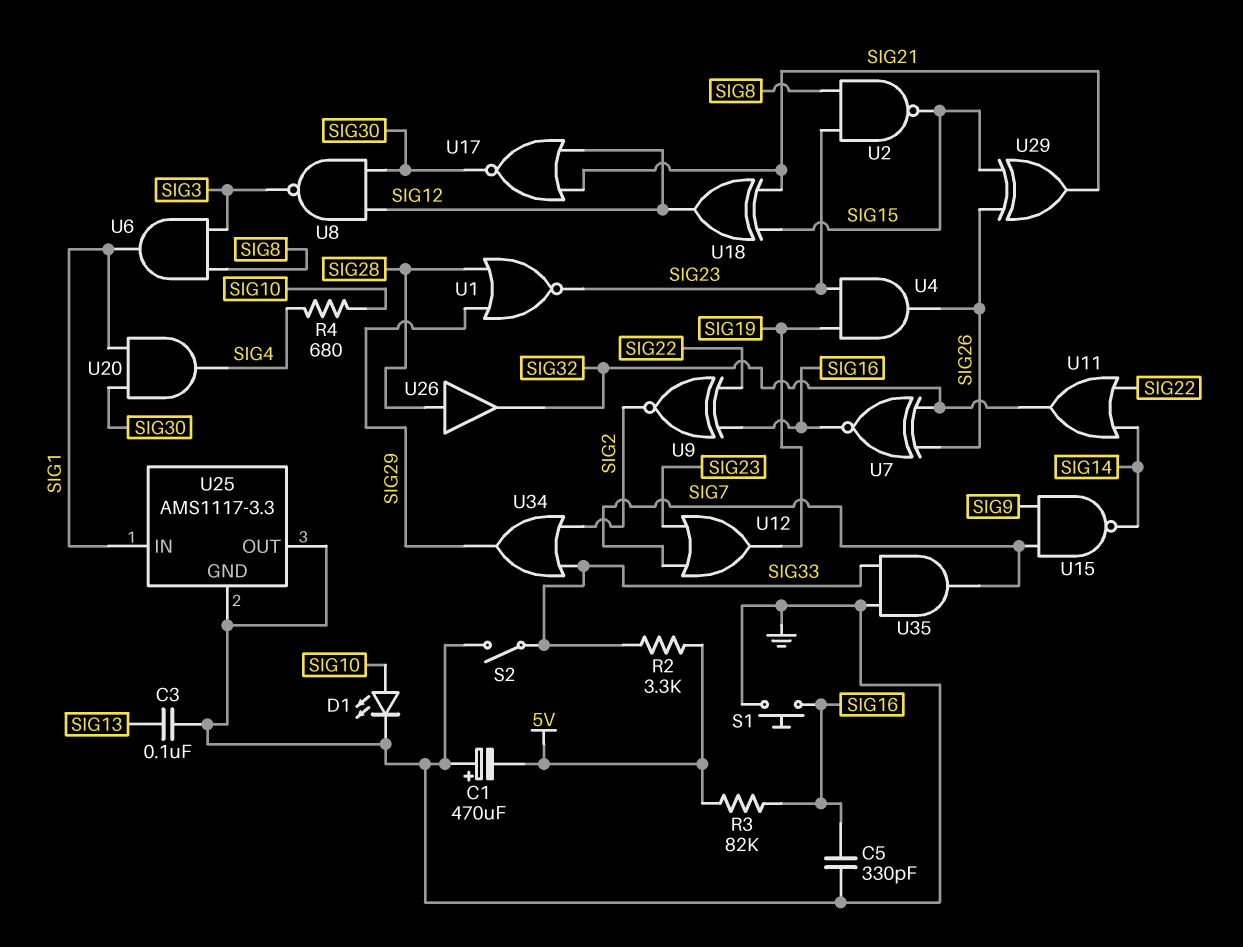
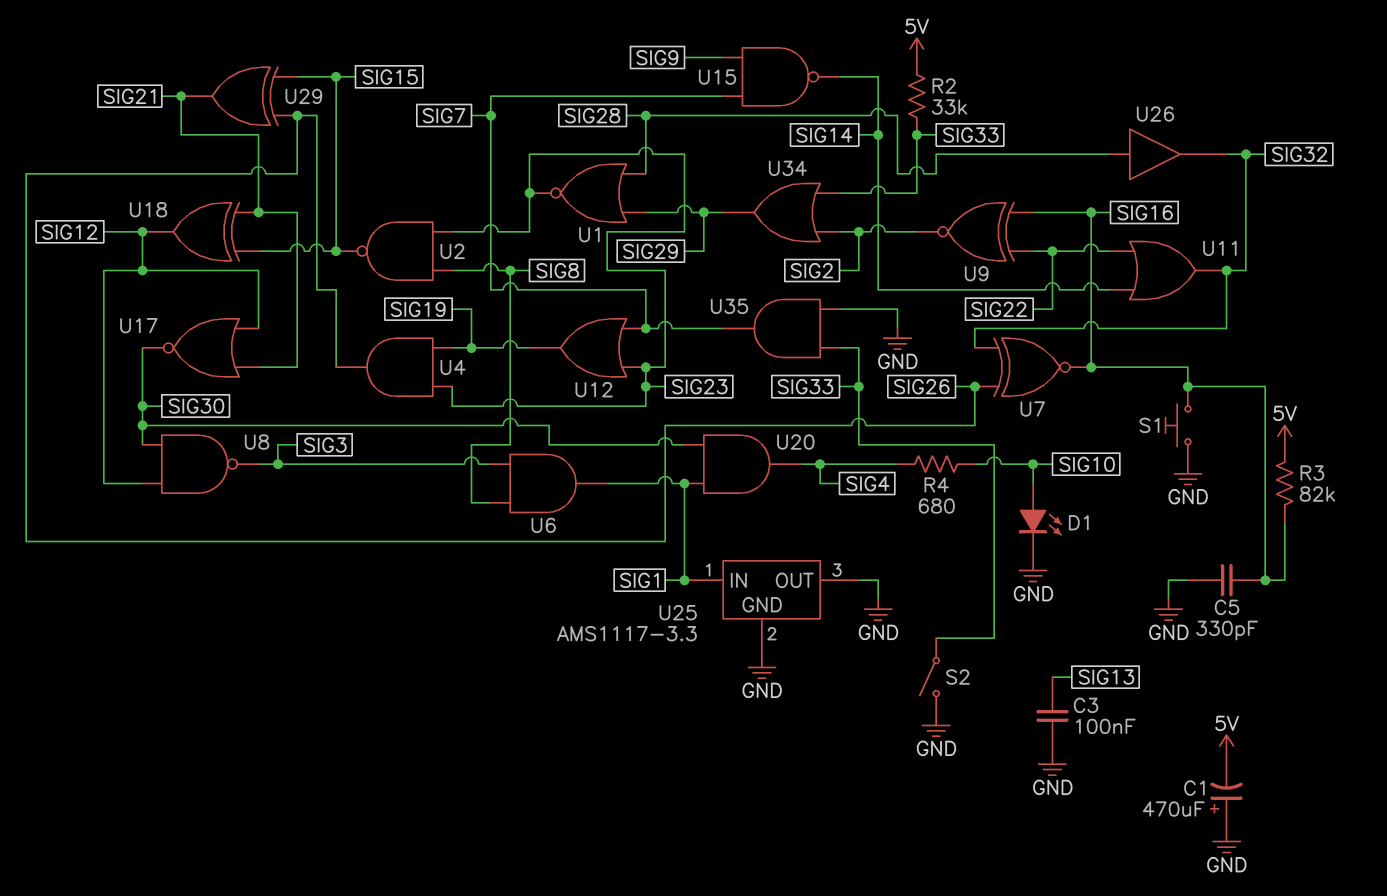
R2: 3.3k (5V, SIG33) -> 33k (5V, SIG33)

